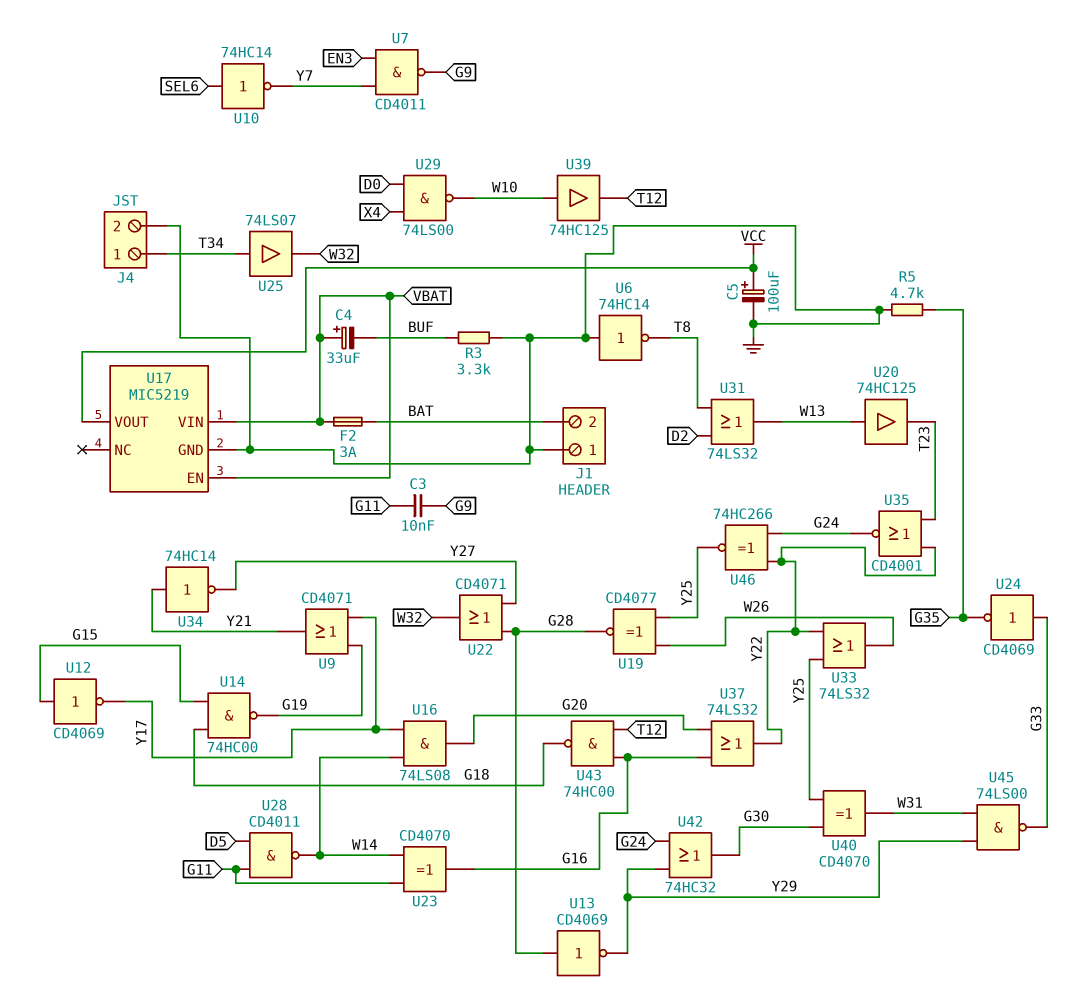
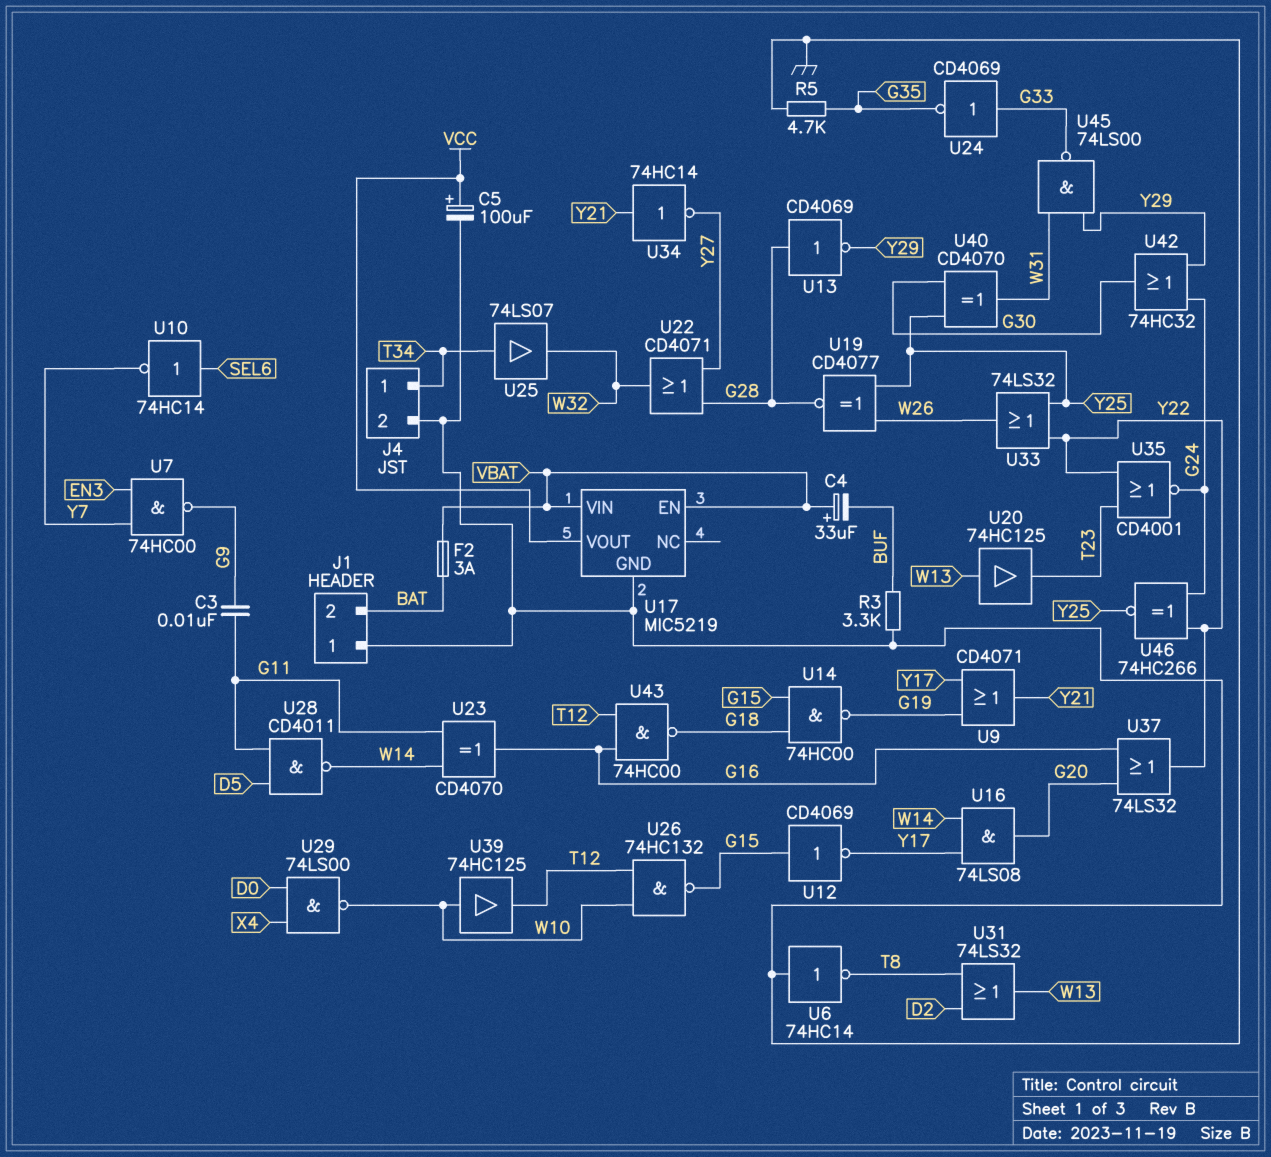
U7: NAND CD4011 (in EN3, in Y7, out G9) -> NAND 74HC00 (in EN3, in Y7, out G9)
U26: none -> NAND 74HC132 (in T12, in W10, out G15)

